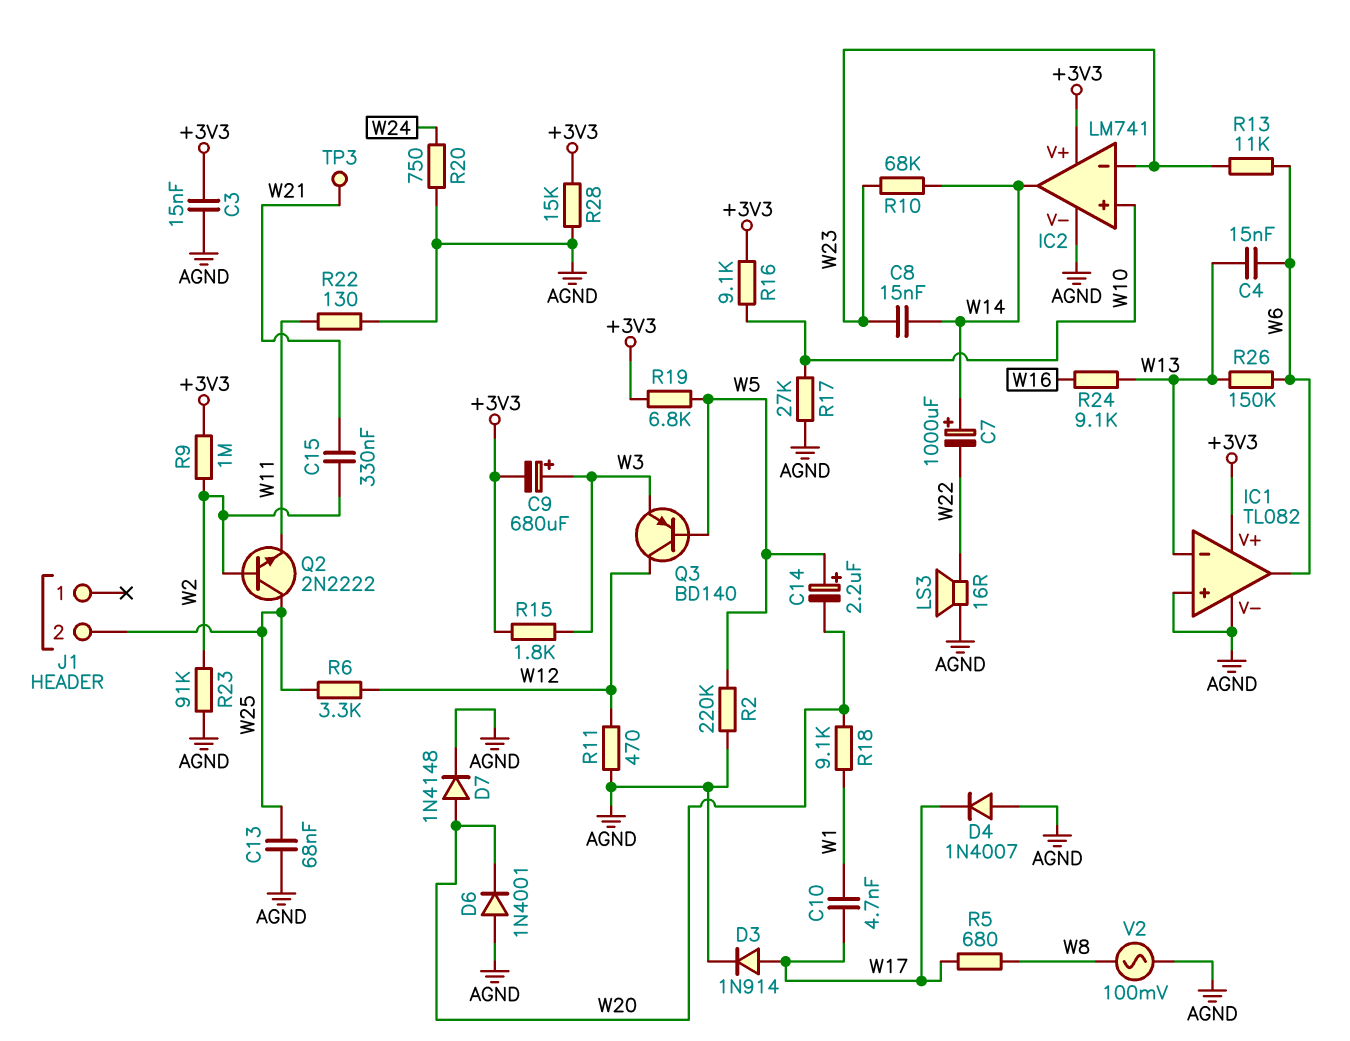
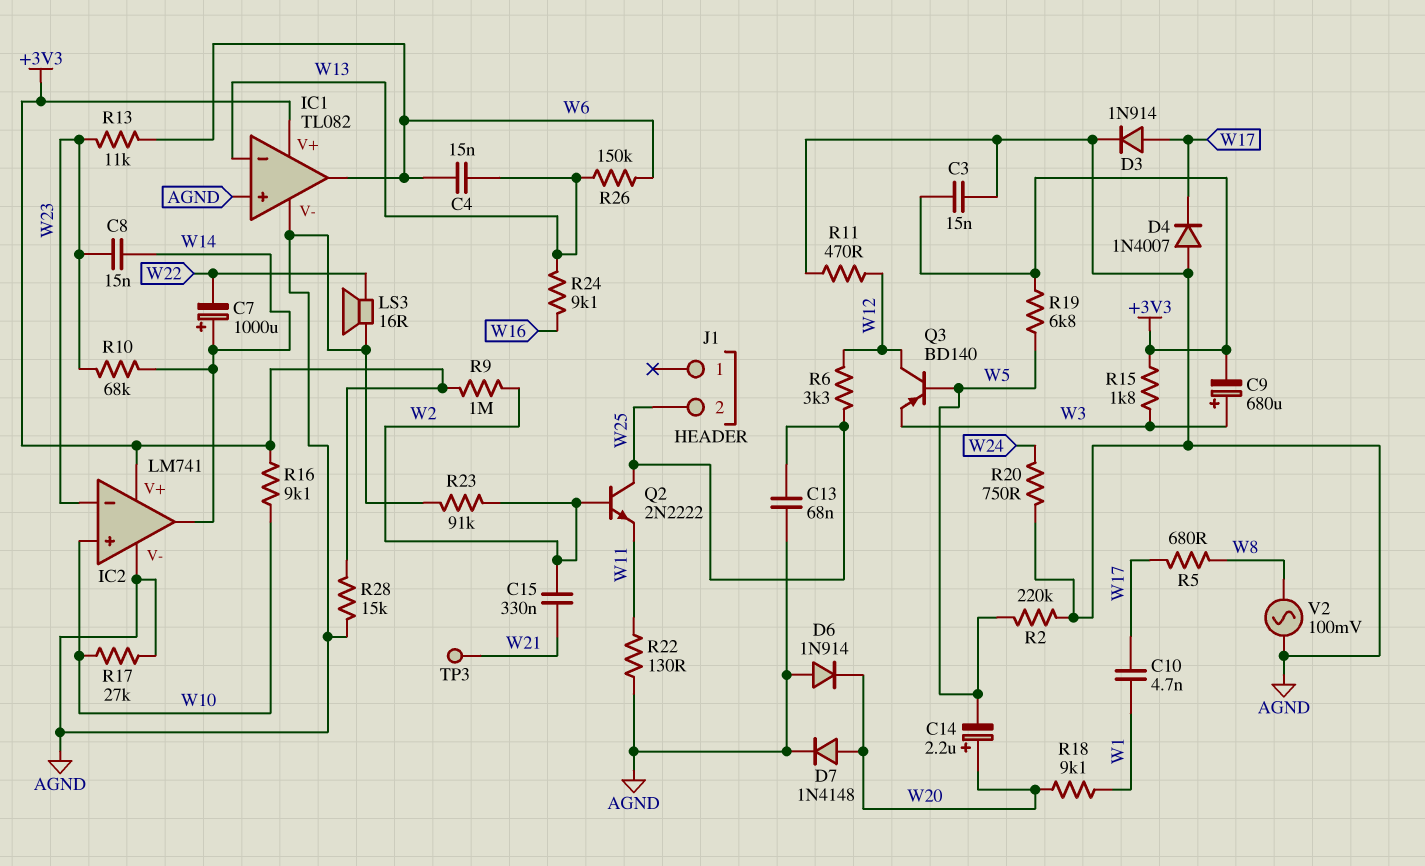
C14: 2.2uF (plus W5, minus W20) -> 2.2uF (plus W20, minus W5)
D6: diode 1N4001 (A AGND, K W20) -> diode 1N914 (A AGND, K W20)

